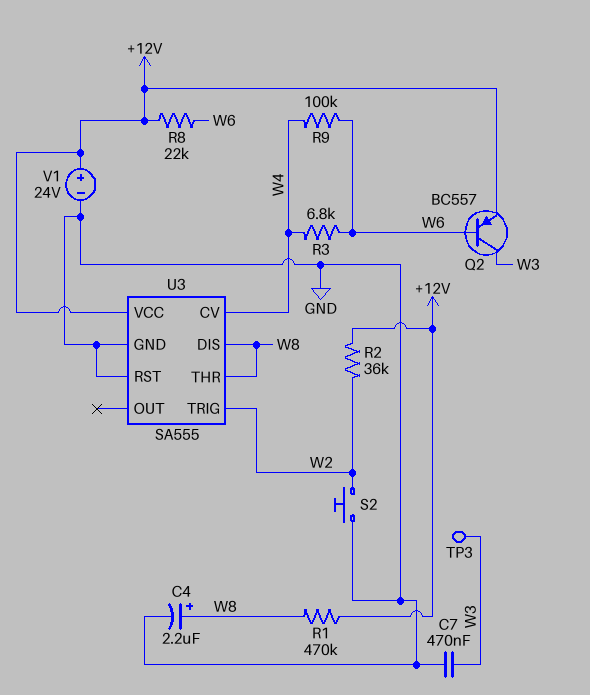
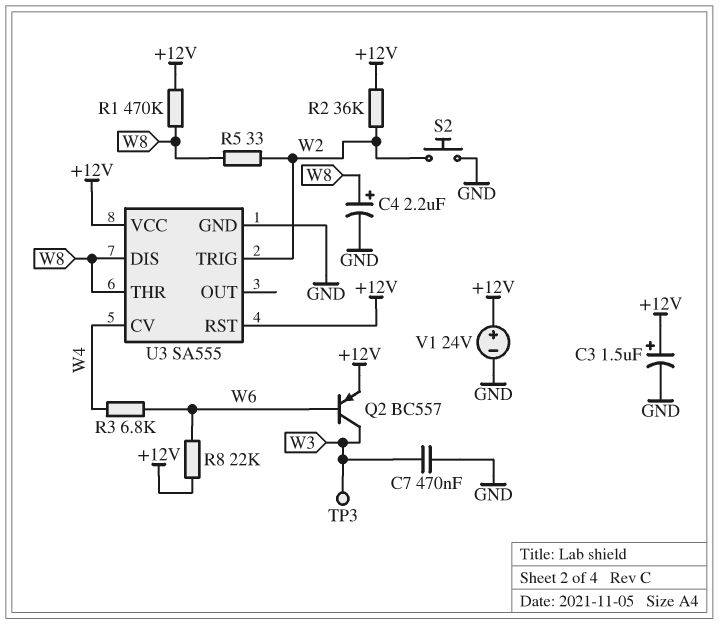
C3: none -> 1.5uF (plus +12V, minus GND)
R5: none -> 33 (W2, W8)
R9: 100k (W4, W6) -> none
U3 pin RST: GND -> +12V

